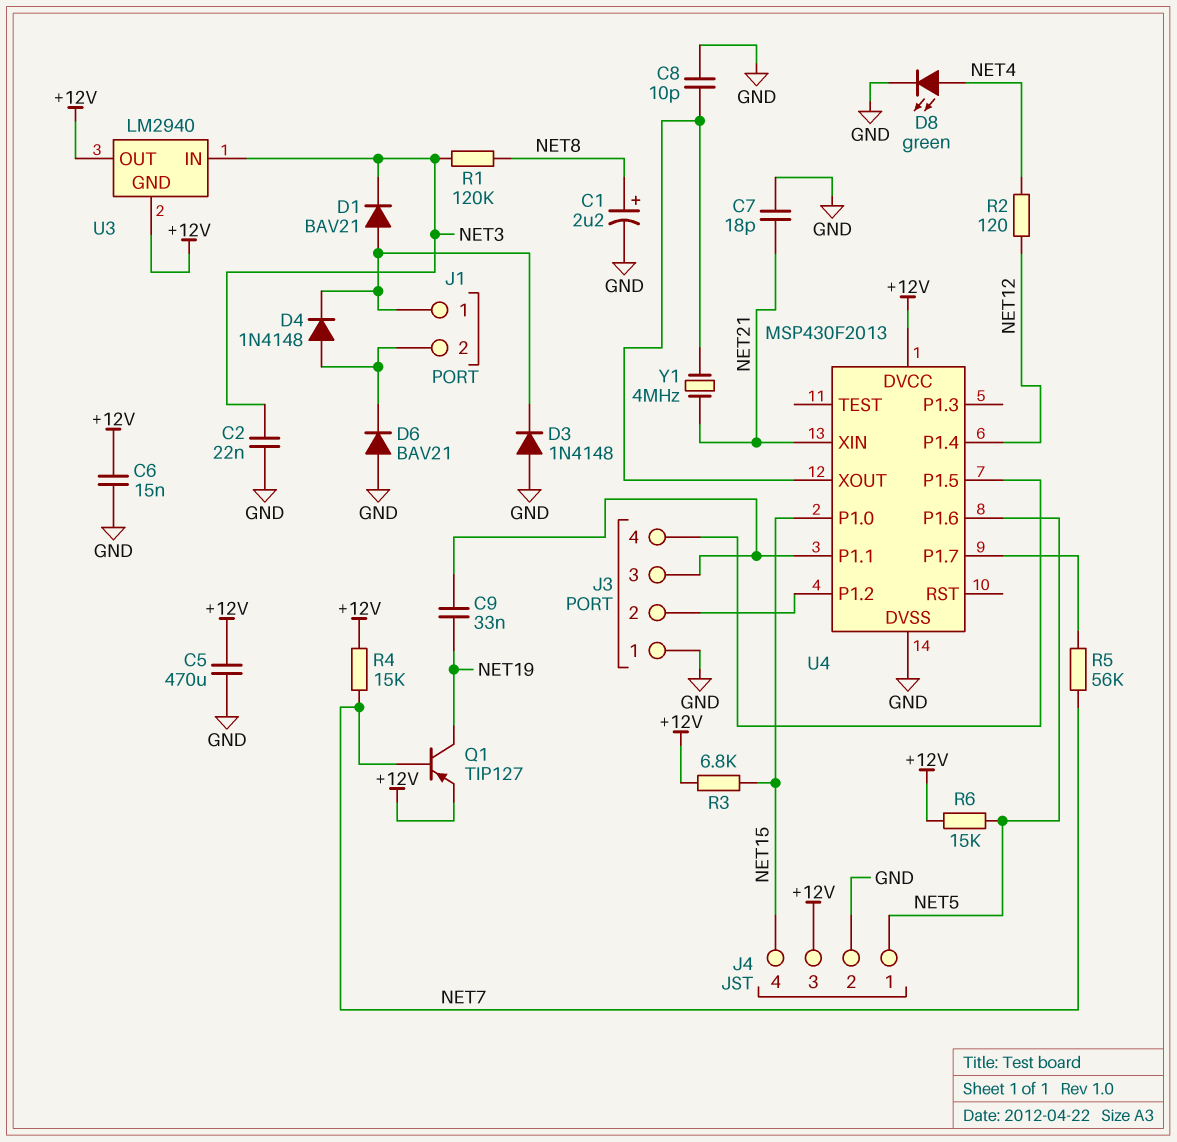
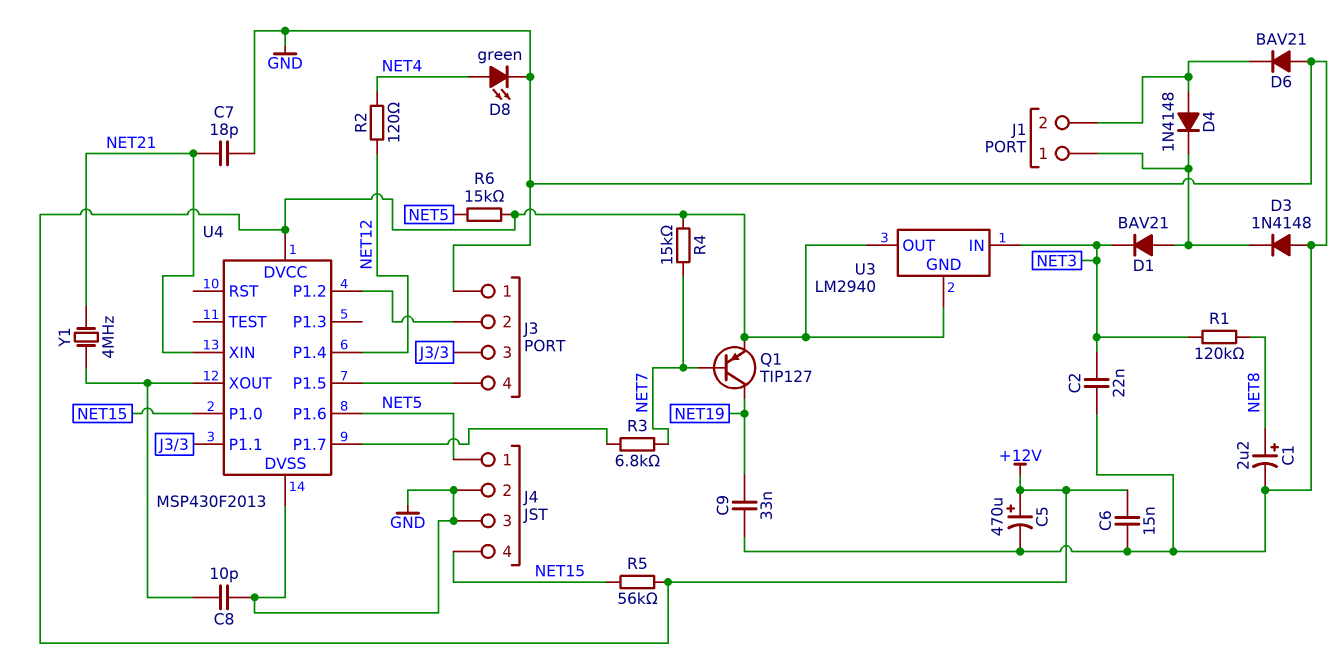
C5: 470uF (+12V, GND) -> 470uF (plus +12V, minus GND)
C9: 33nF (J3/3, NET19) -> 33nF (GND, NET19)
J4 pin 3: +12V -> GND
R3: 6.8k (+12V, NET15) -> 6.8k (NET7, U4/P1.7)
R5: 56k (NET7, U4/P1.7) -> 56k (+12V, NET15)

